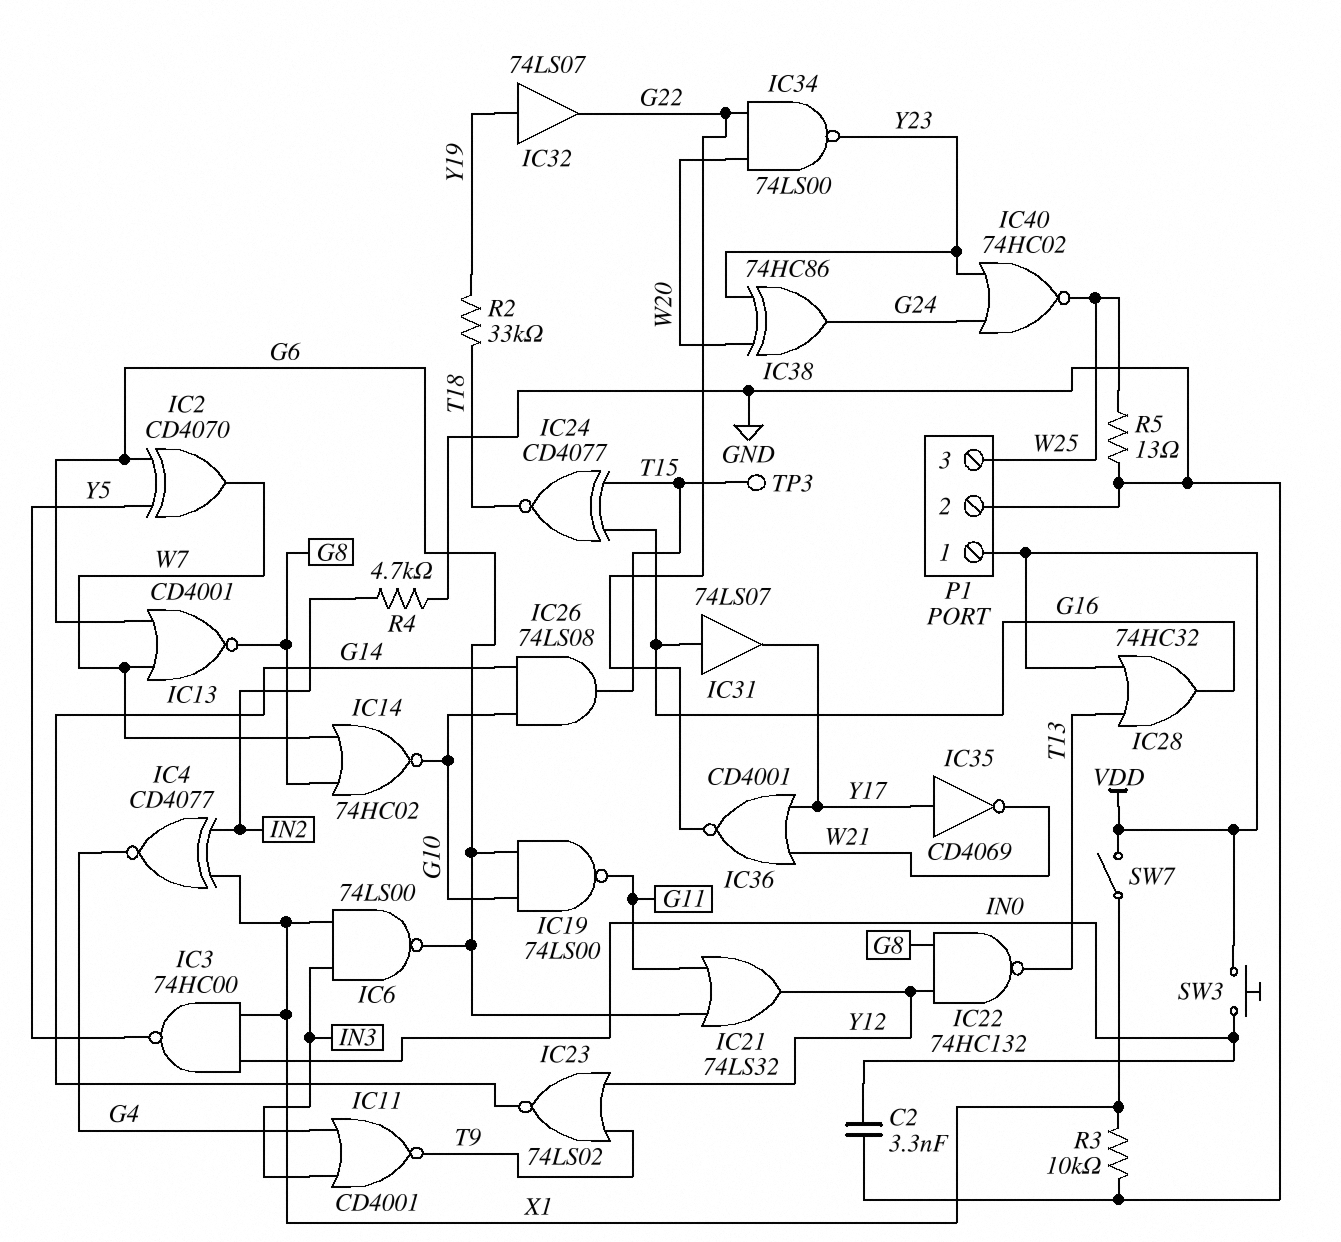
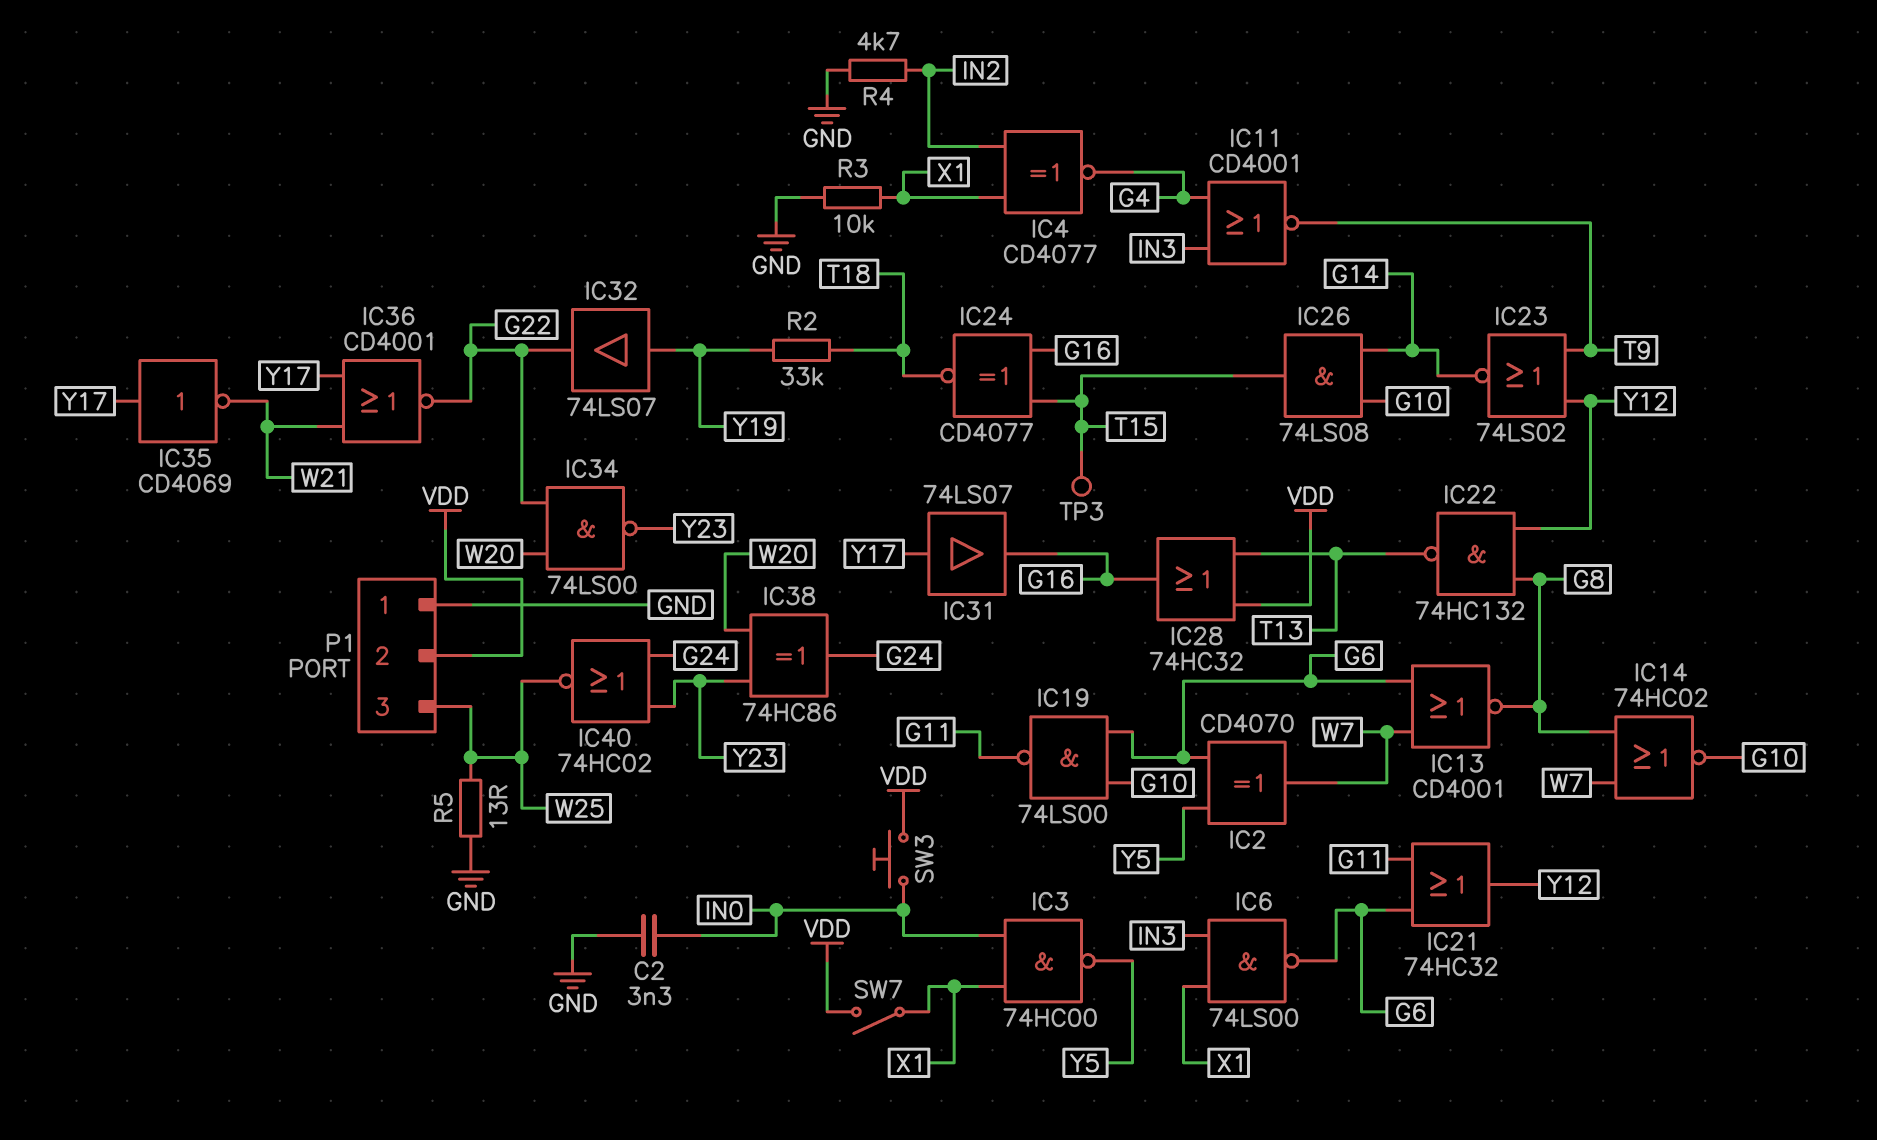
IC21: OR 74LS32 (in G6, in G11, out Y12) -> OR 74HC32 (in G6, in G11, out Y12)
IC31: buffer 74LS07 (in G16, out Y17) -> buffer 74LS07 (in Y17, out G16)
P1 pin 1: VDD -> GND
P1 pin 2: GND -> VDD

